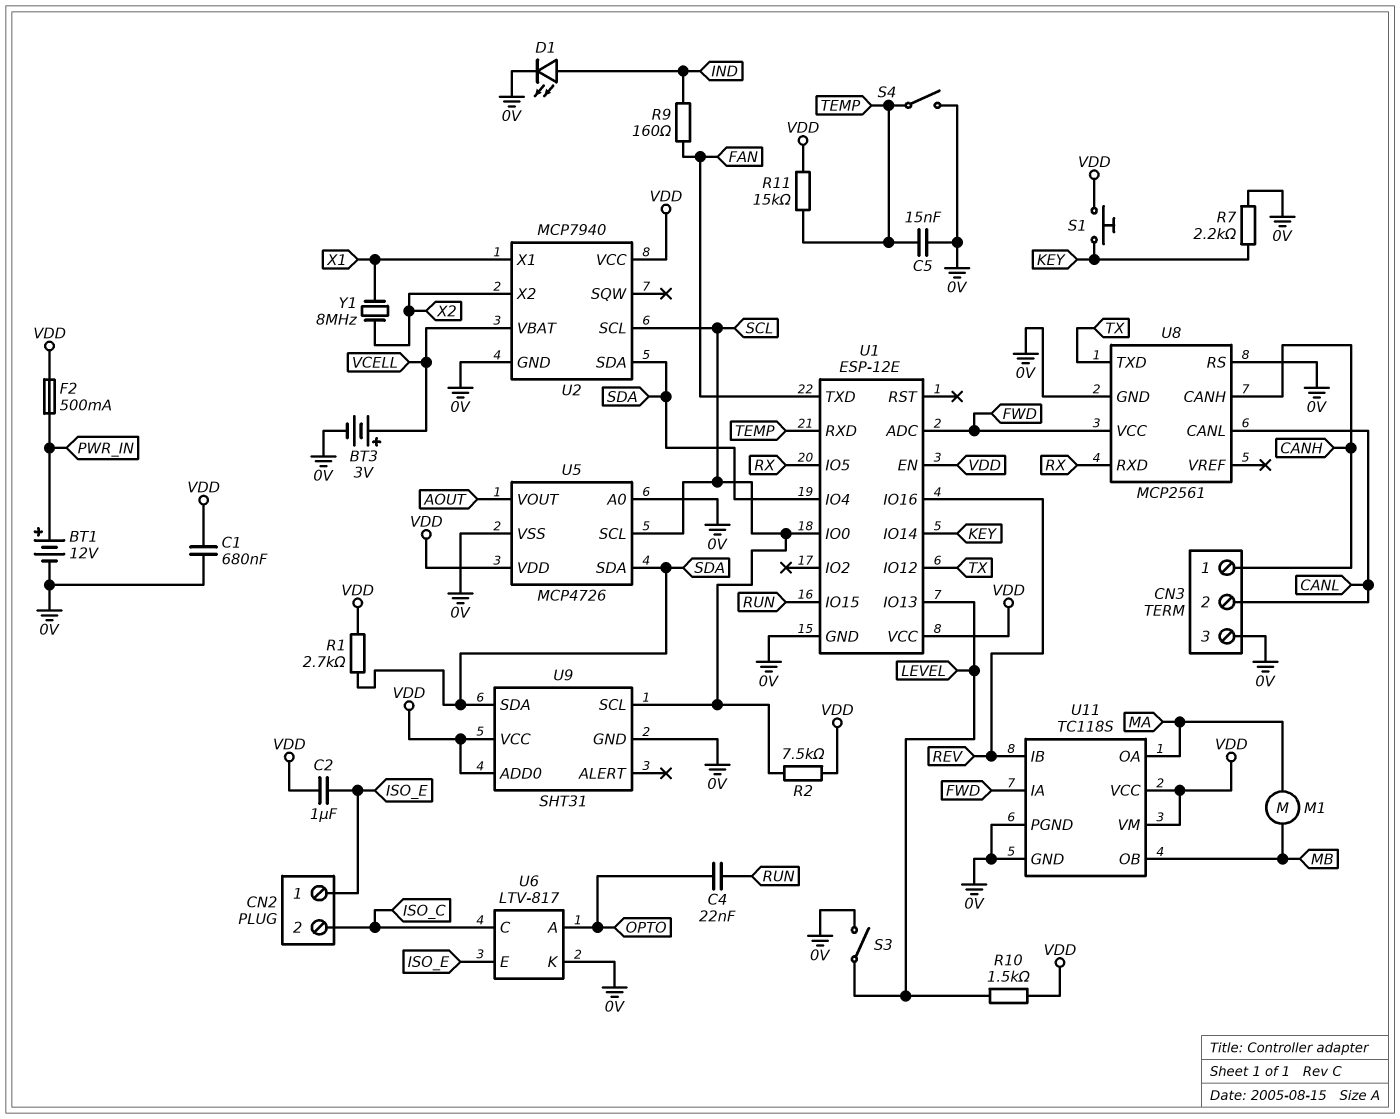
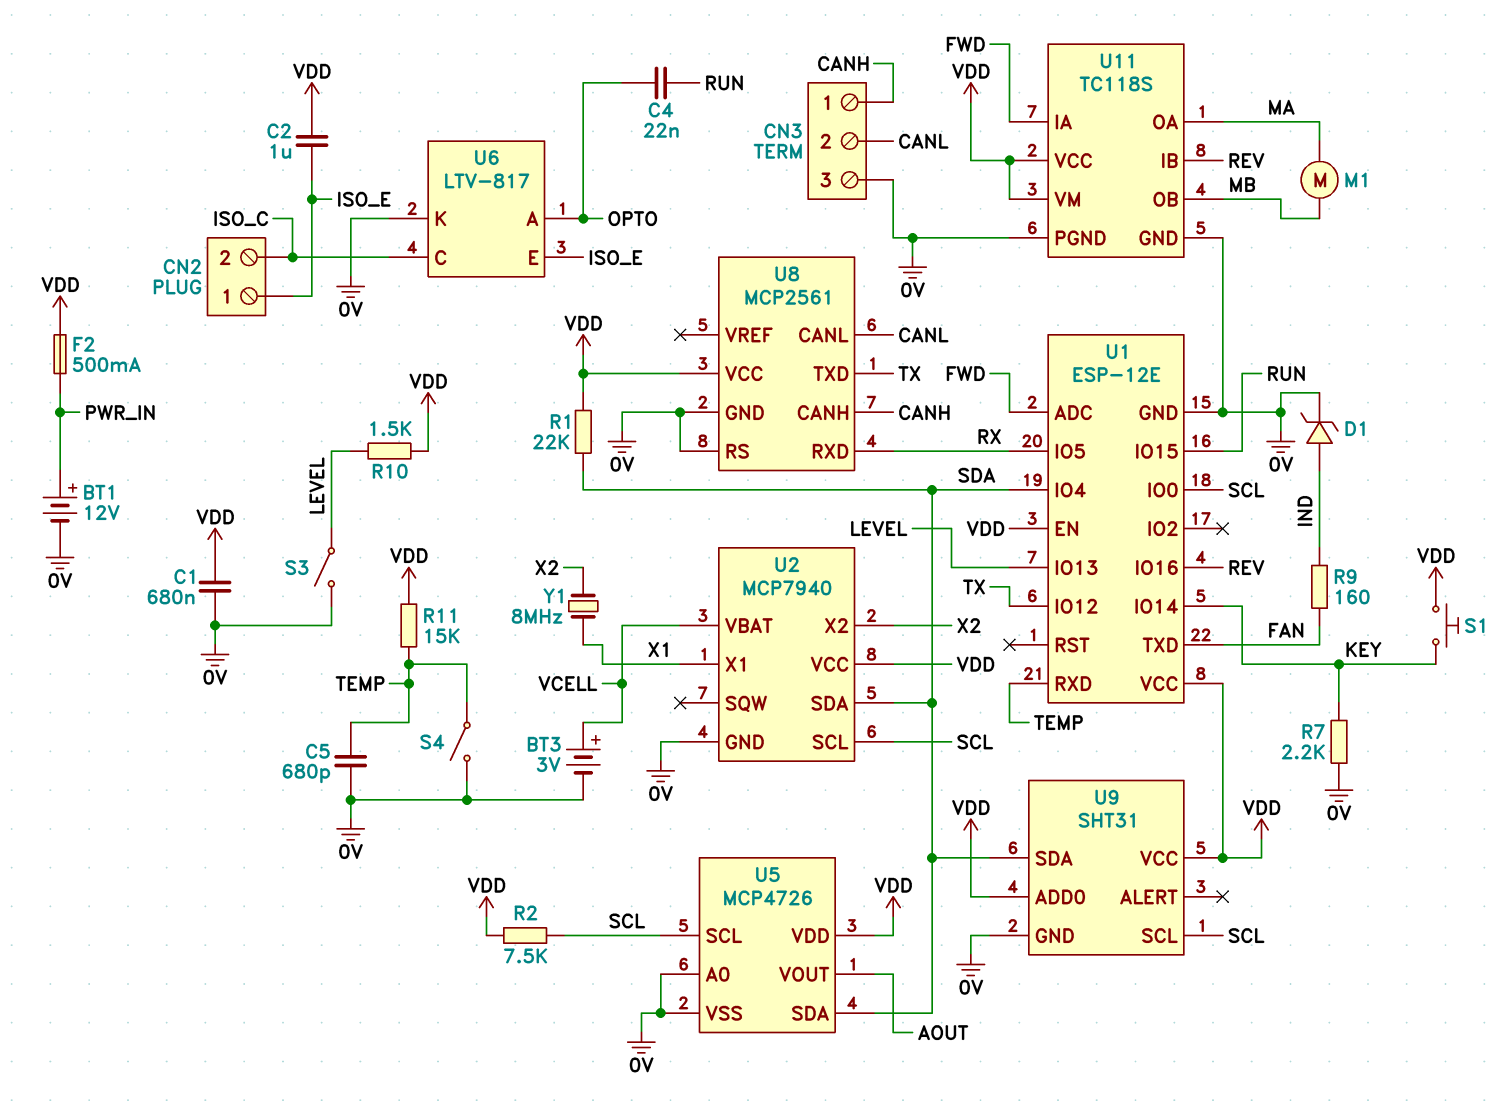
C5: 15nF (0V, TEMP) -> 680pF (0V, TEMP)
D1: LED (A IND, K 0V) -> zener (A IND, K 0V)
R1: 2.7k (SDA, VDD) -> 22k (SDA, VDD)
U8 pin VCC: FWD -> VDD

